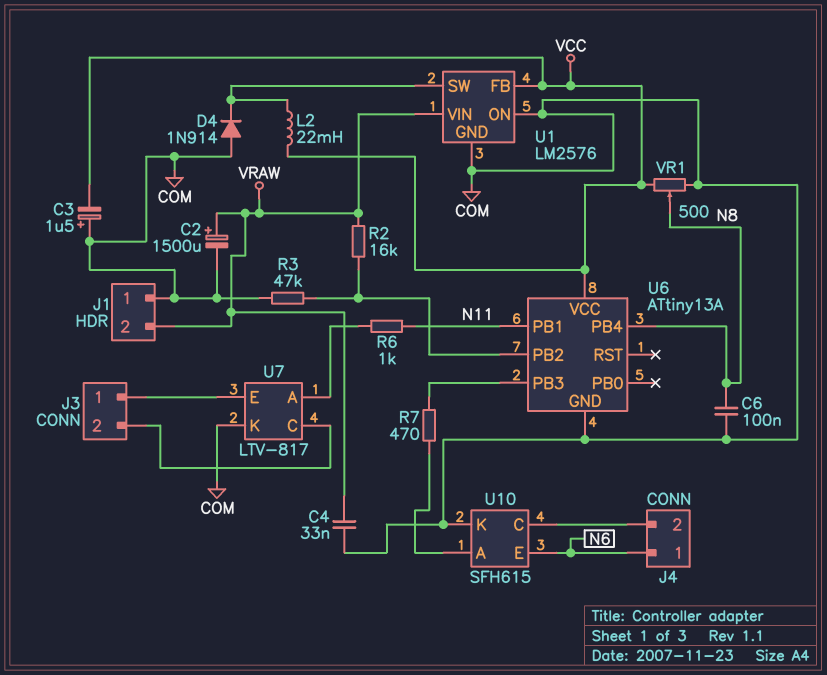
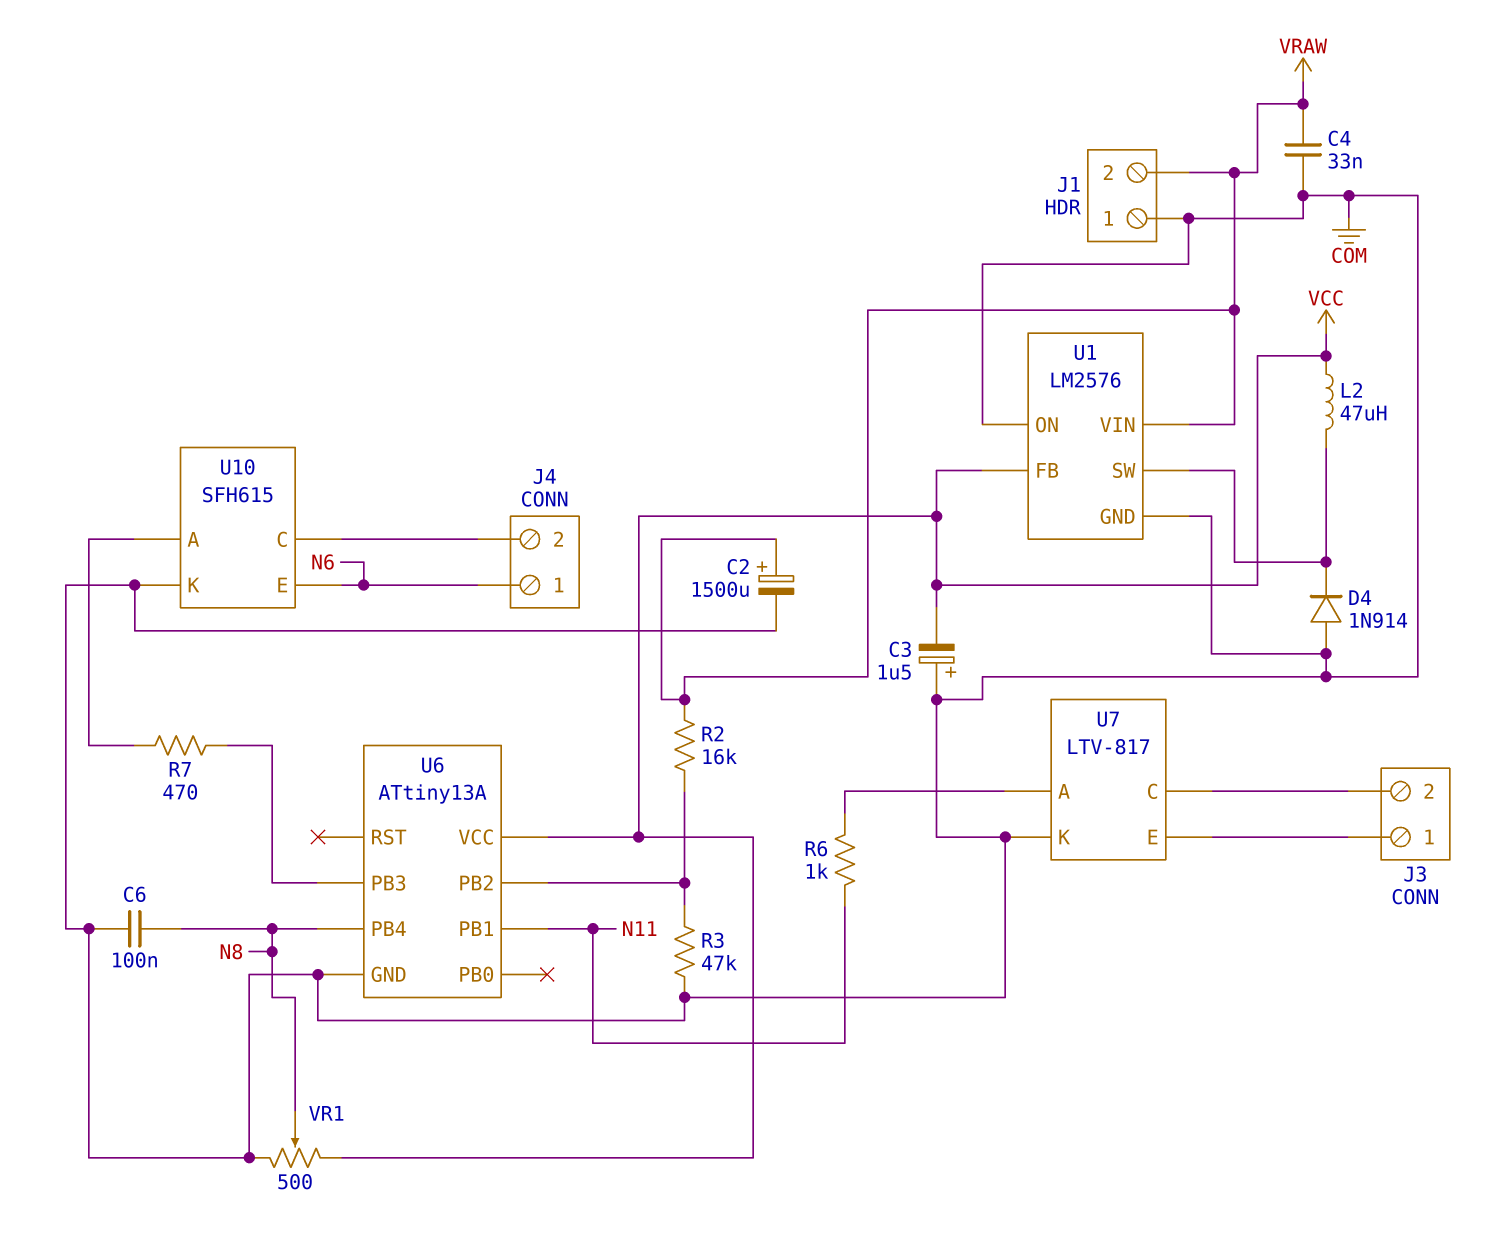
L2: 22mH (U1/SW, VCC) -> 47uH (U1/SW, VCC)

